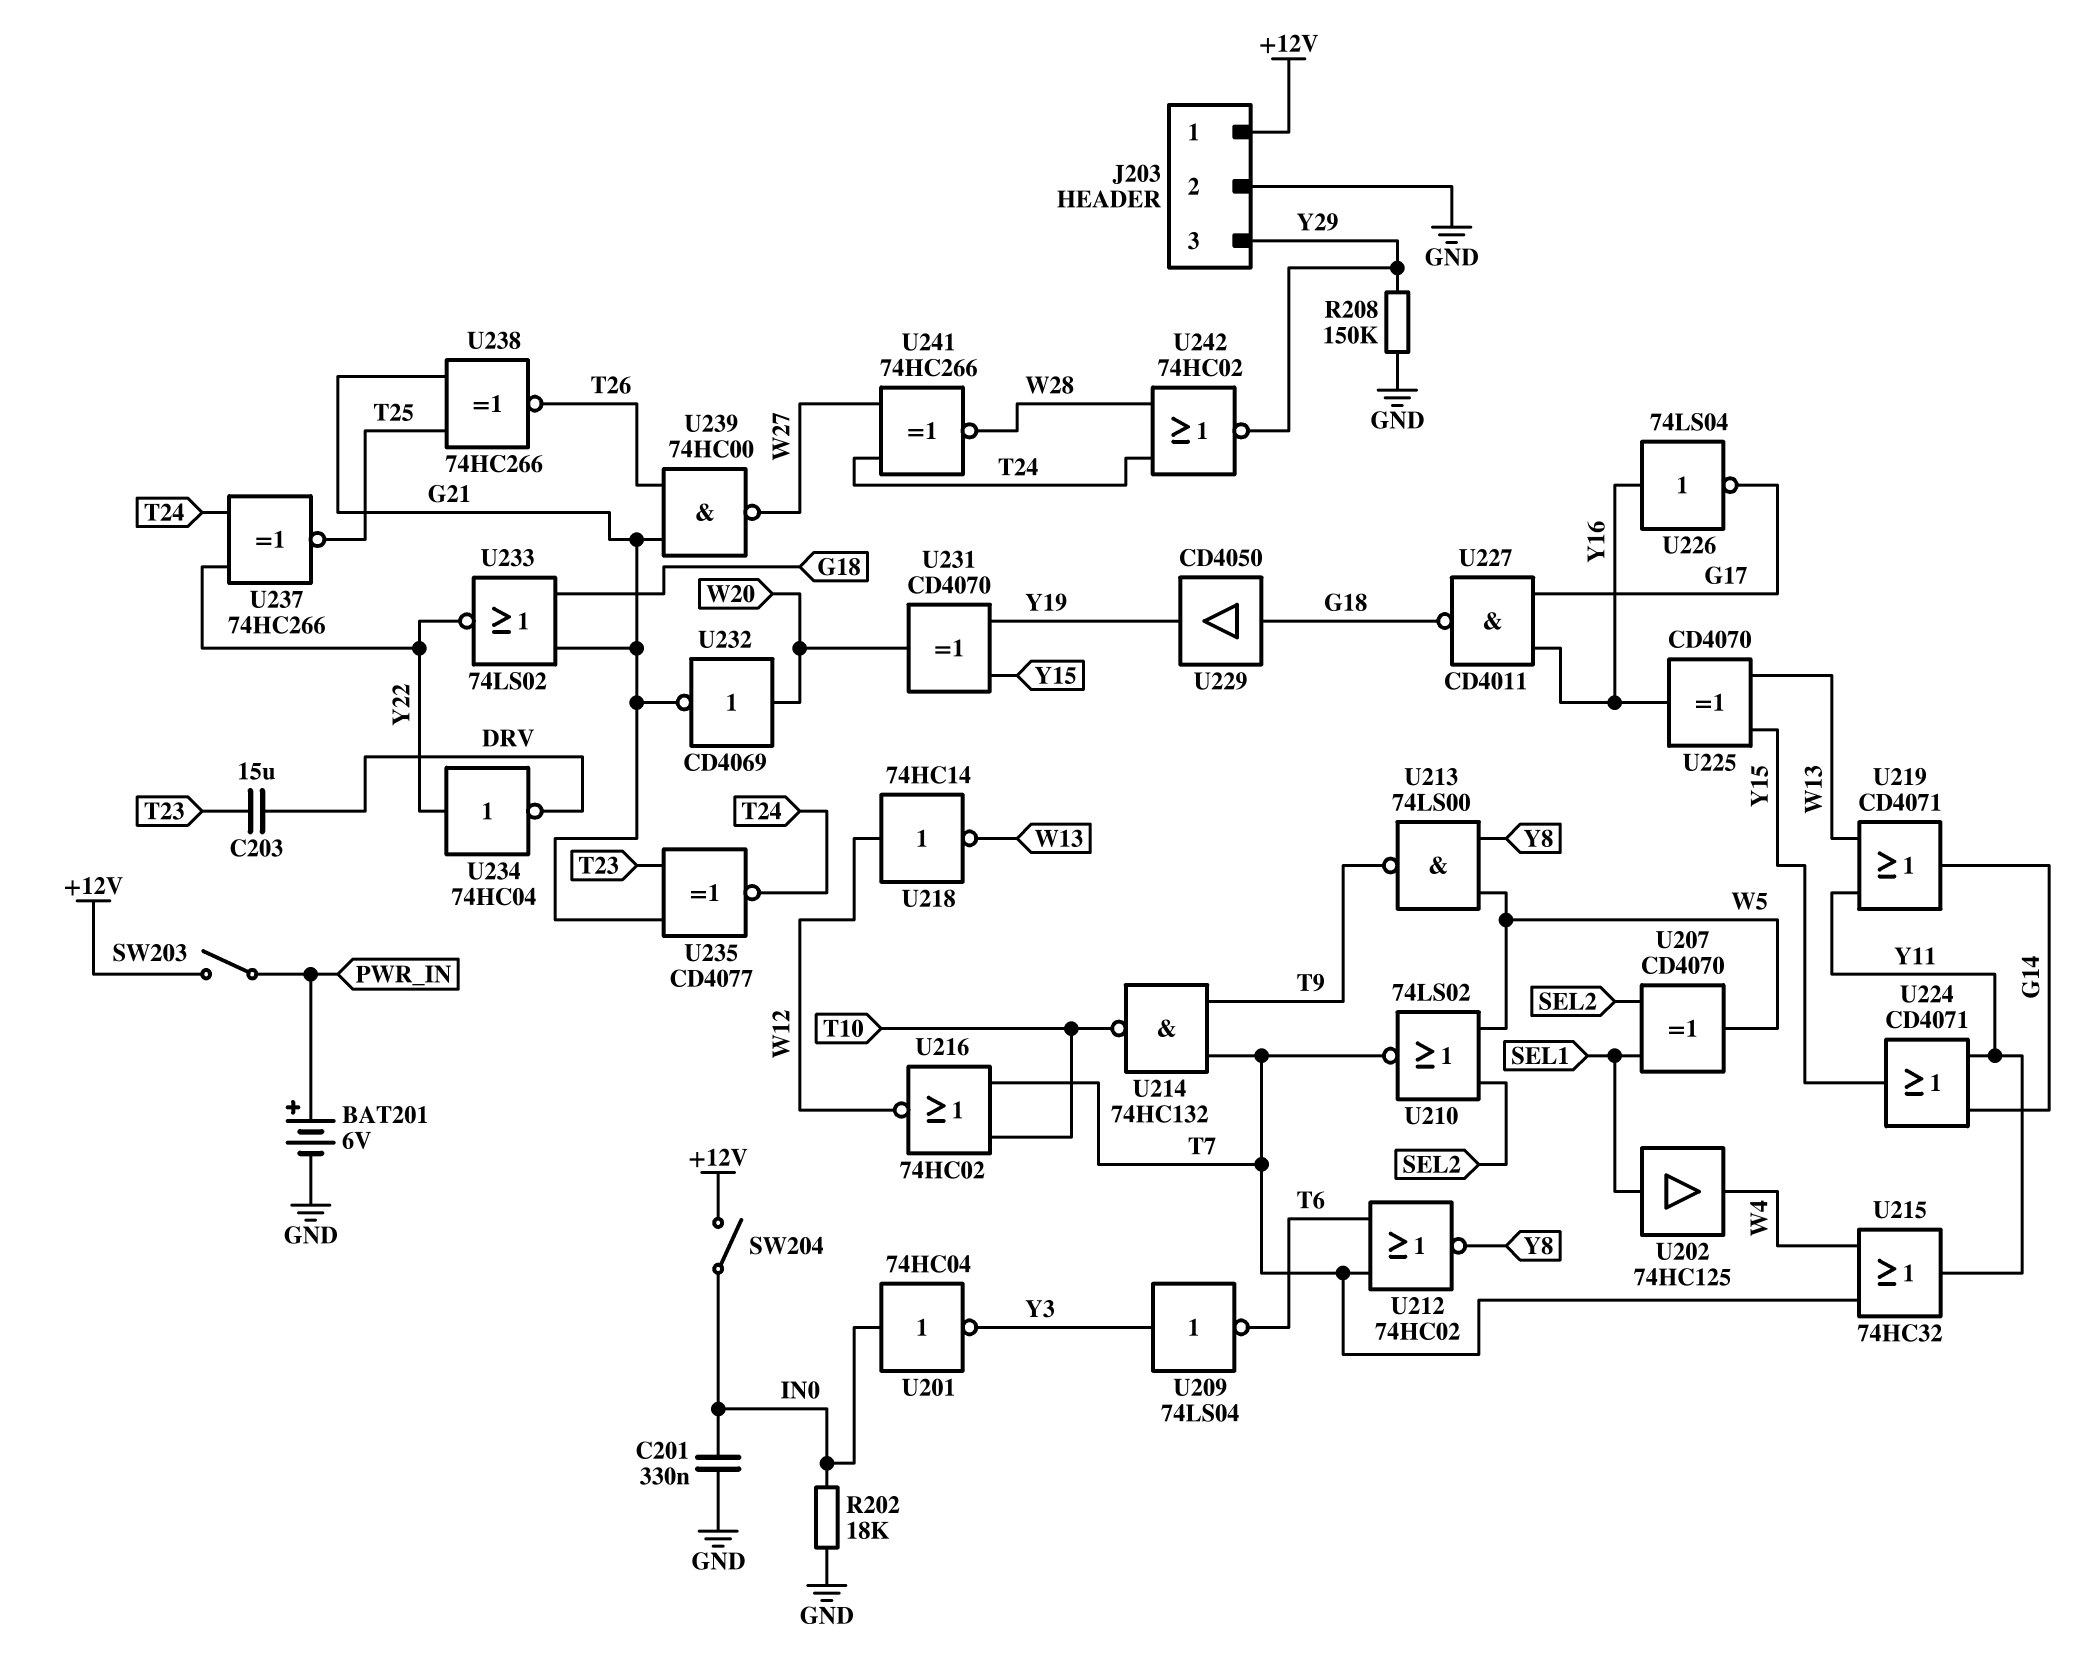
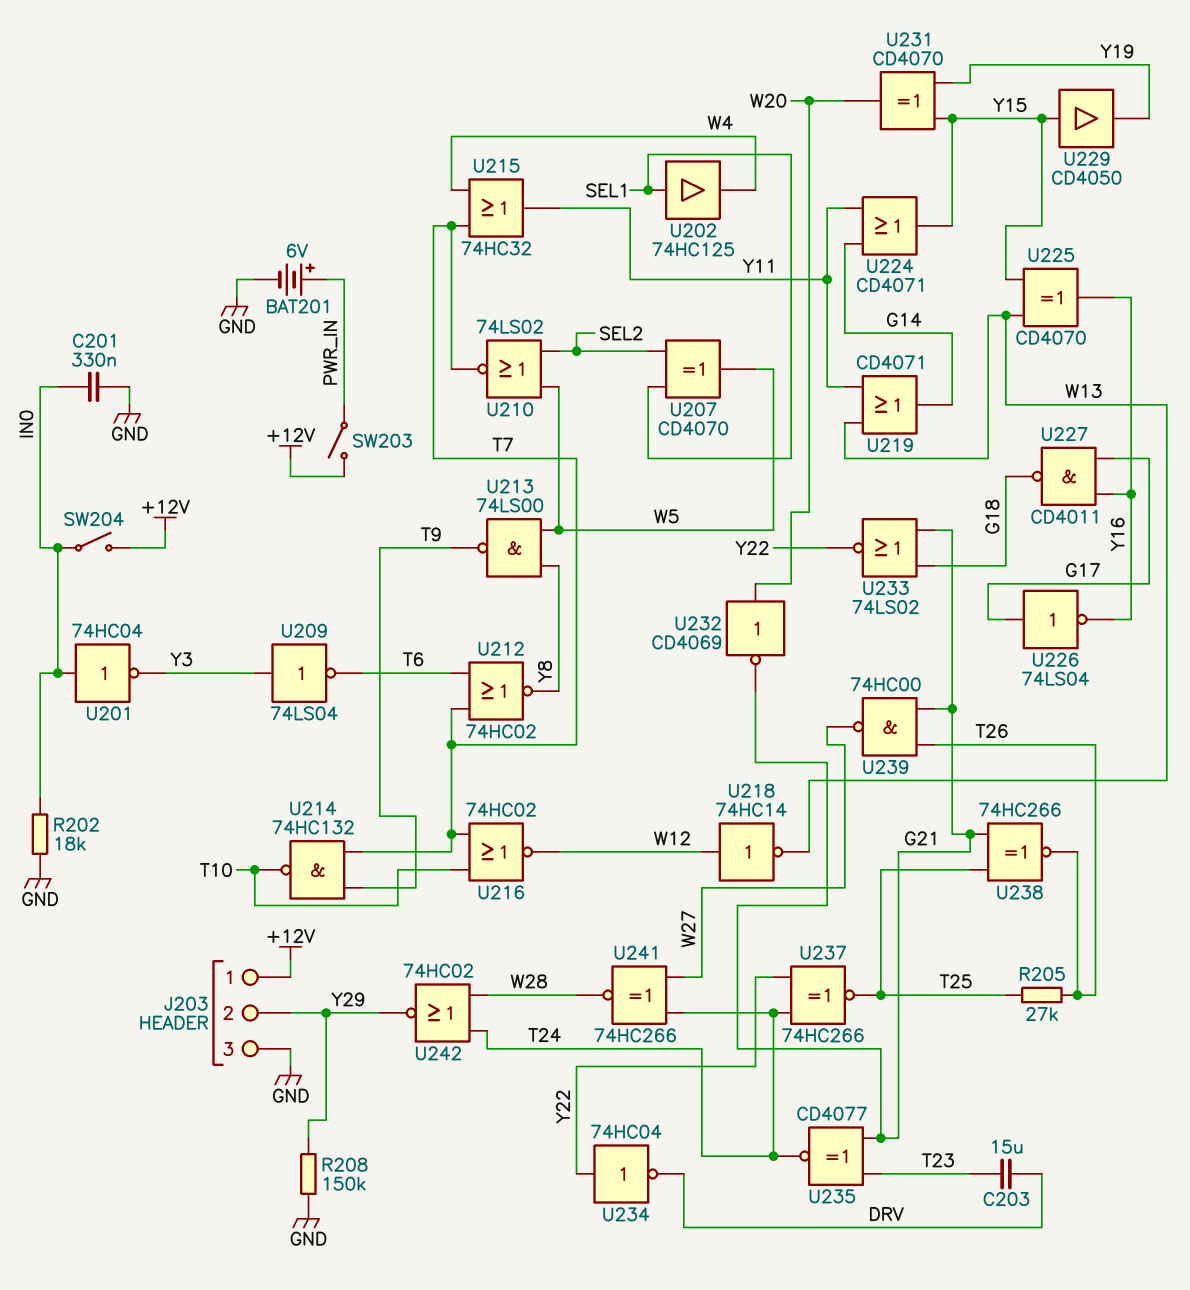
J203 pin 2: GND -> Y29
J203 pin 3: Y29 -> GND
R205: none -> 27k (T25, T26)
U226: NOT 74LS04 (in Y16, out G17) -> NOT 74LS04 (in G17, out Y16)
U229: buffer CD4050 (in G18, out Y19) -> buffer CD4050 (in Y15, out Y19)

